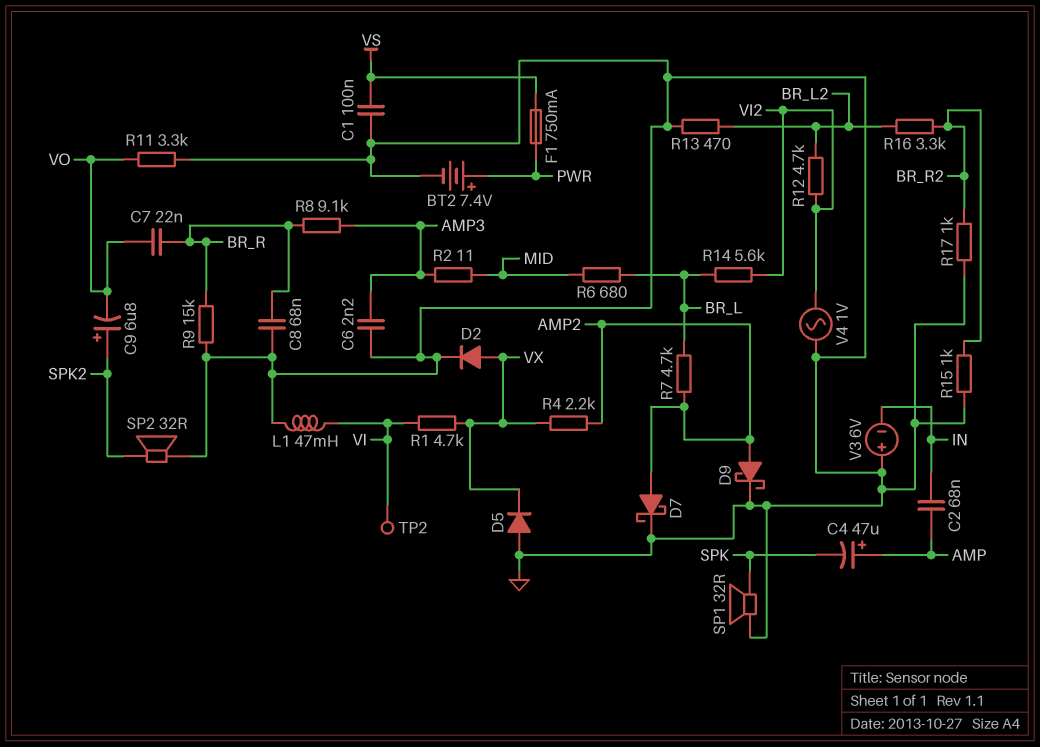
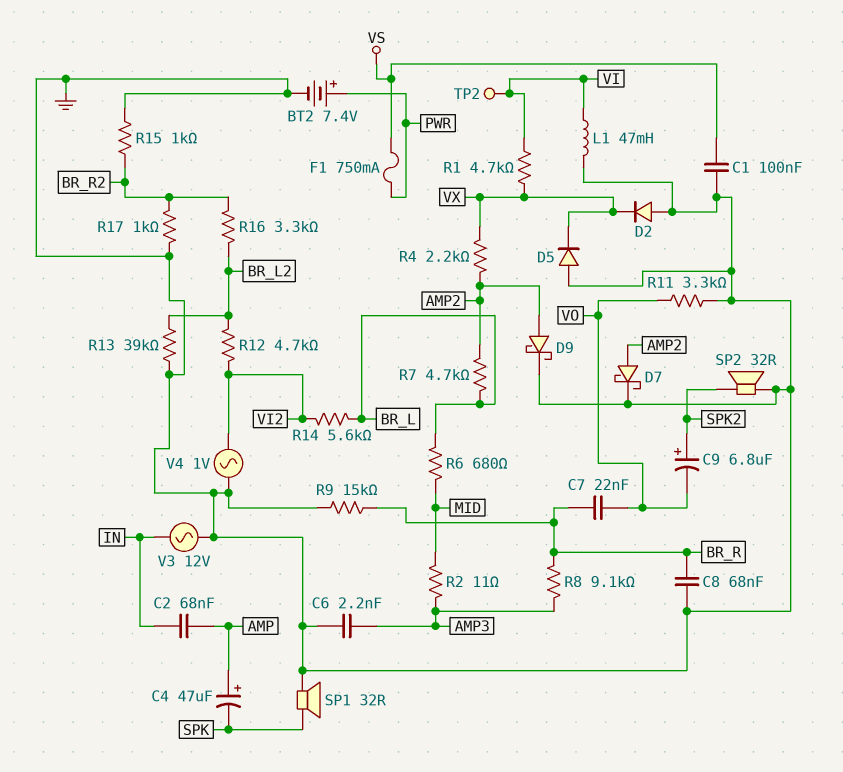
D2: diode (A VX, K GND) -> diode (A GND, K VX)
R13: 470 (BR_L2, GND) -> 39k (BR_L2, GND)
V3: 6V (plus GND, minus IN) -> AC 12V (GND, IN)

